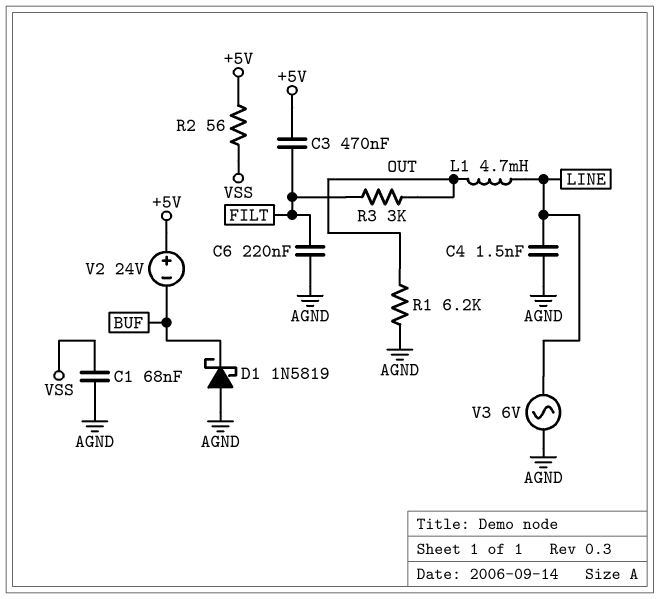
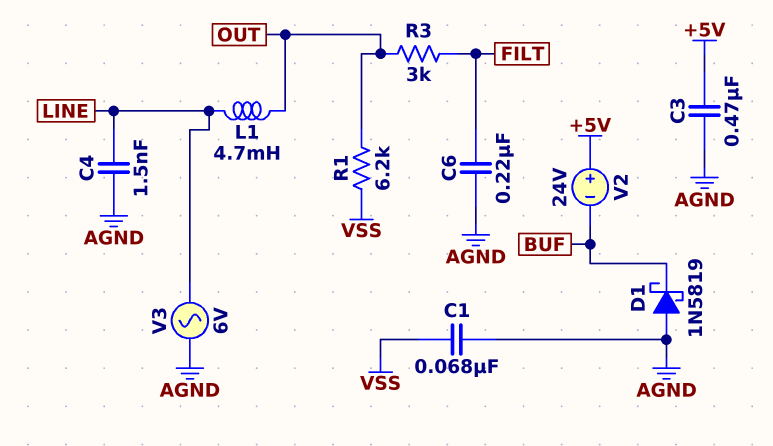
C3: 470nF (+5V, FILT) -> 470nF (+5V, AGND)
R1: 6.2k (AGND, OUT) -> 6.2k (OUT, VSS)
R2: 56 (+5V, VSS) -> none

